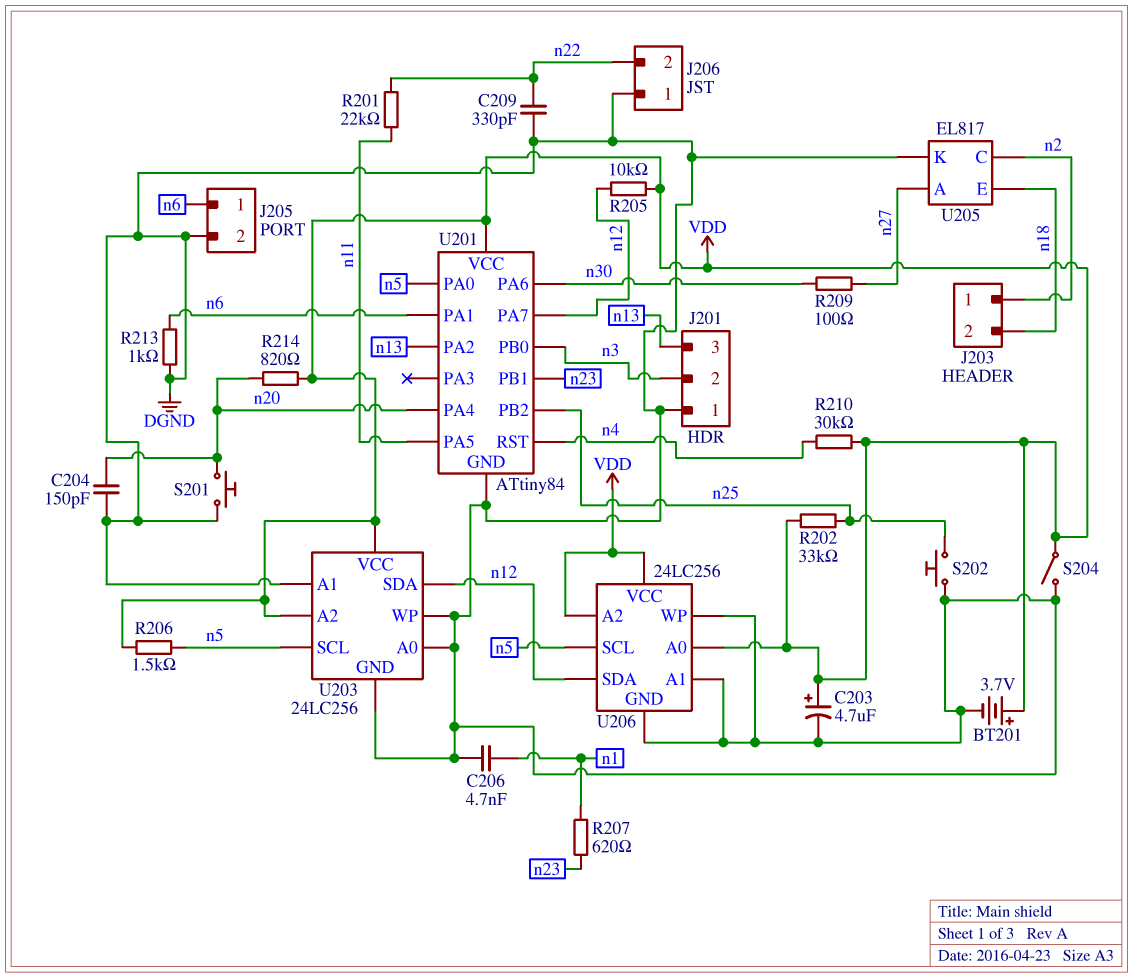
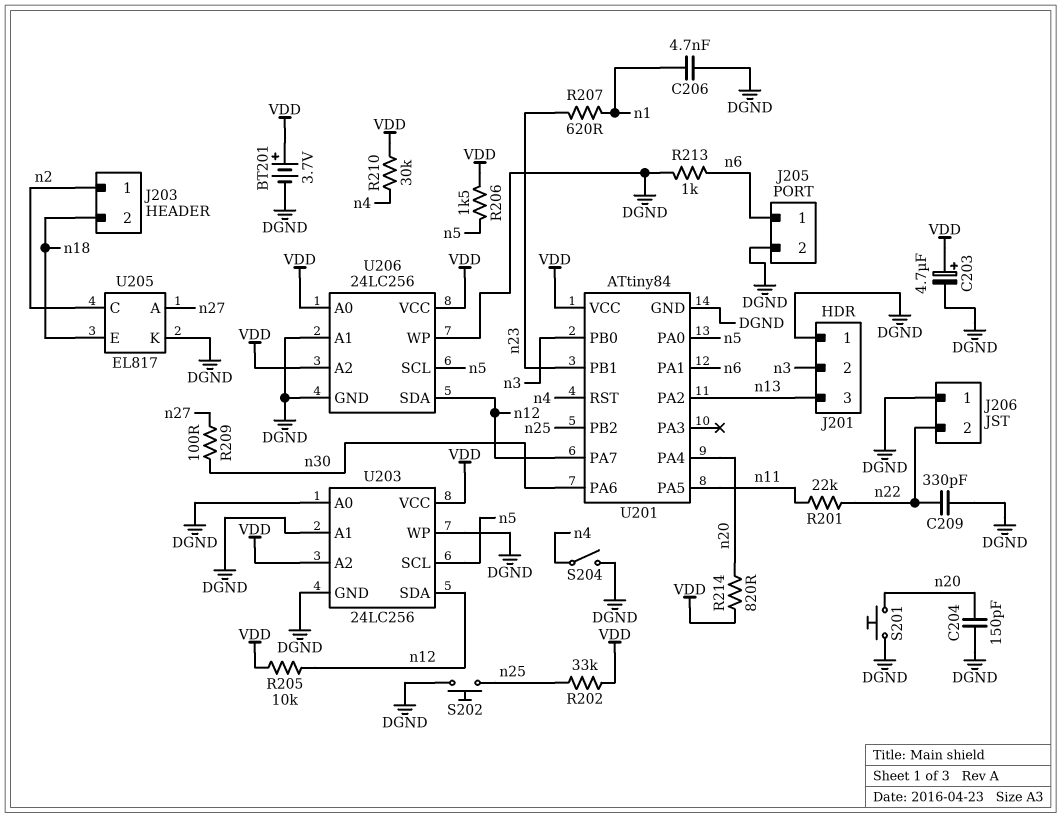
S204: switch (DGND, VDD) -> switch (DGND, n4)

